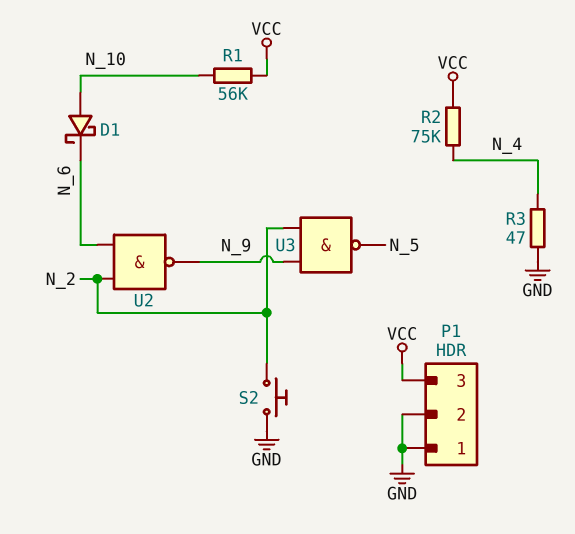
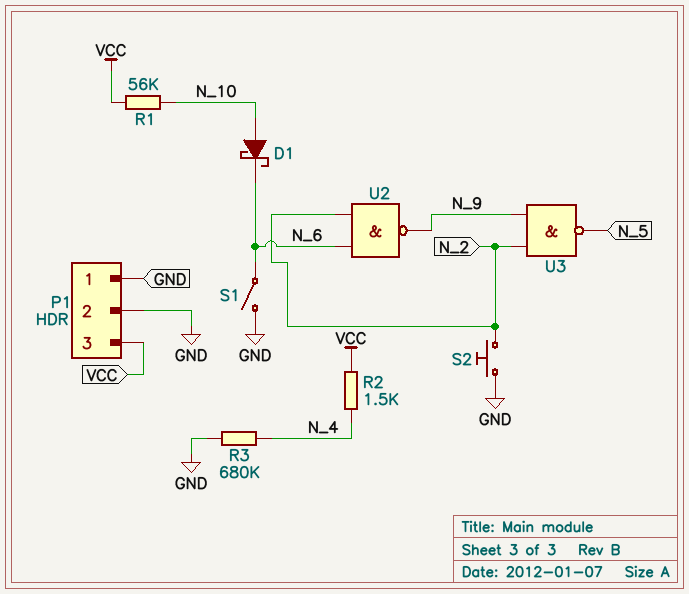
R2: 75k (N_4, VCC) -> 1.5k (N_4, VCC)
R3: 47 (GND, N_4) -> 680k (GND, N_4)
S1: none -> switch (GND, N_6)

